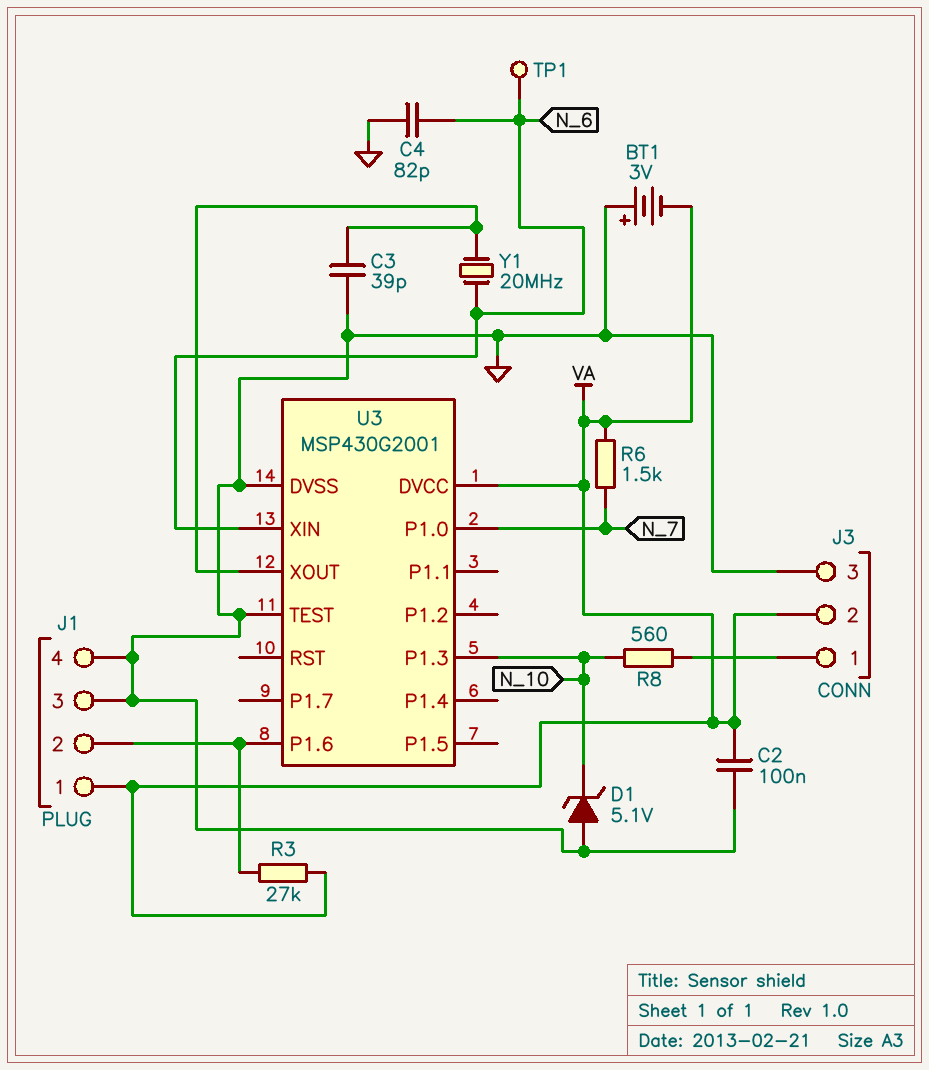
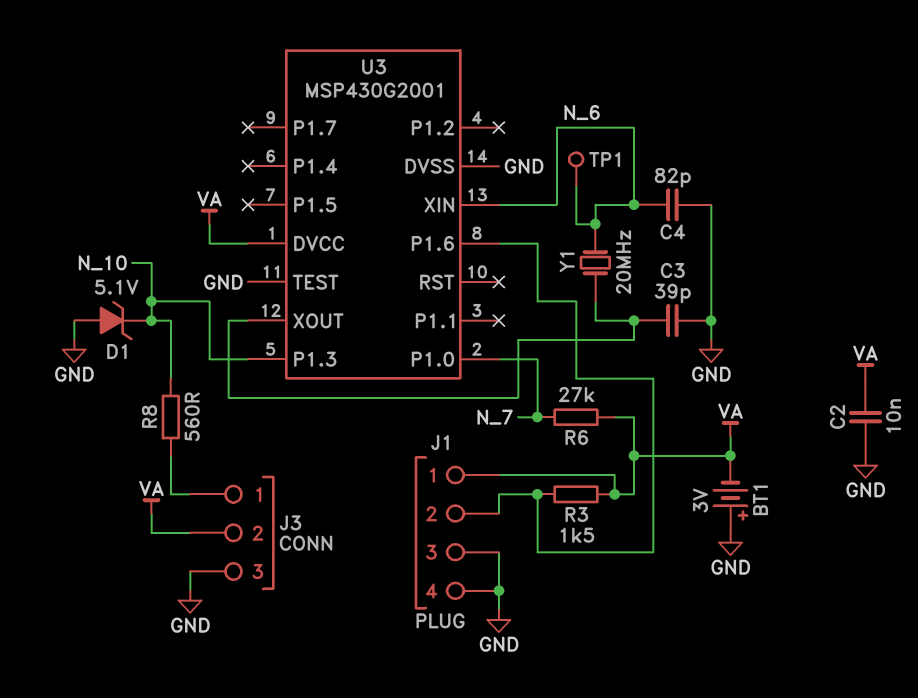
C2: 100nF (GND, VA) -> 10nF (GND, VA)
R3: 27k (J1/2, VA) -> 1.5k (J1/2, VA)
R6: 1.5k (N_7, VA) -> 27k (N_7, VA)

